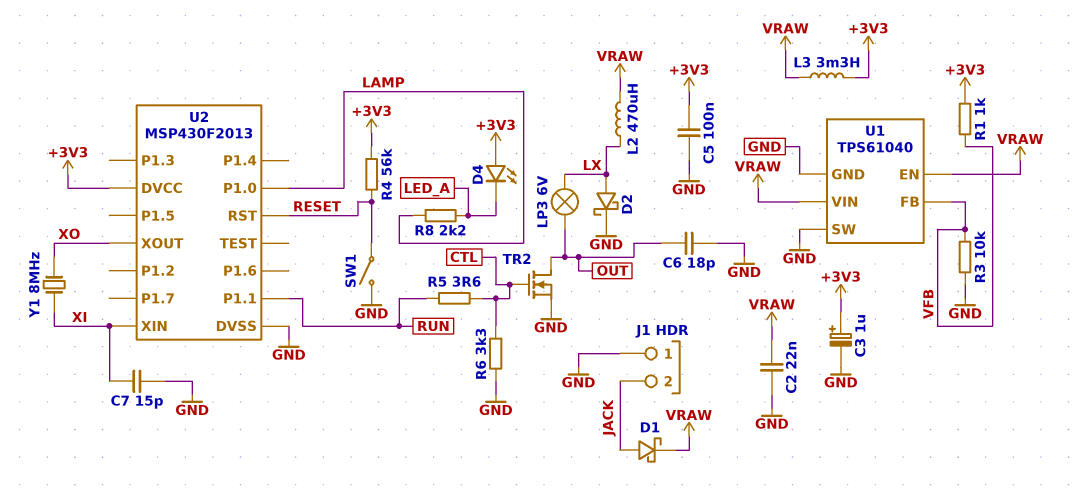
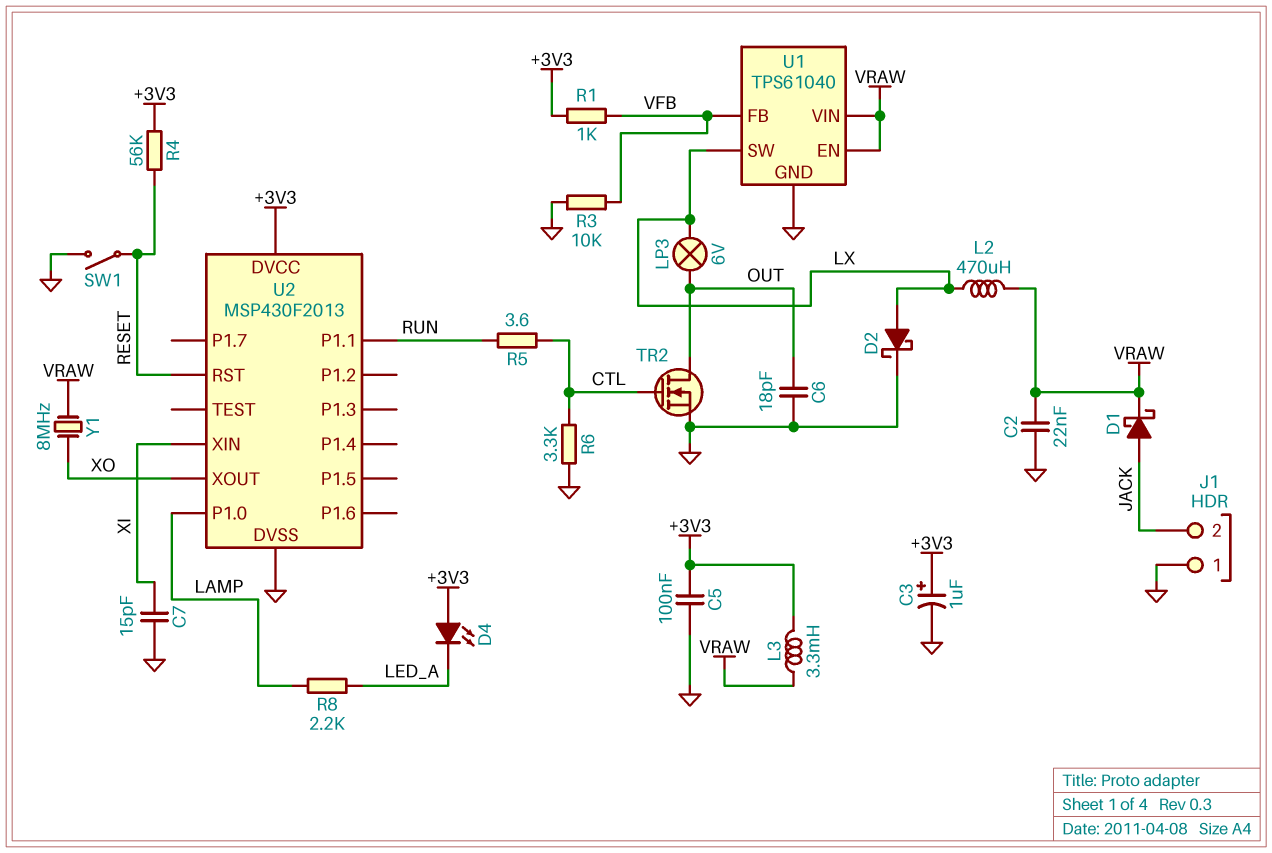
U1 pin SW: GND -> LX
Y1: 8MHz (XI, XO) -> 8MHz (VRAW, XO)

